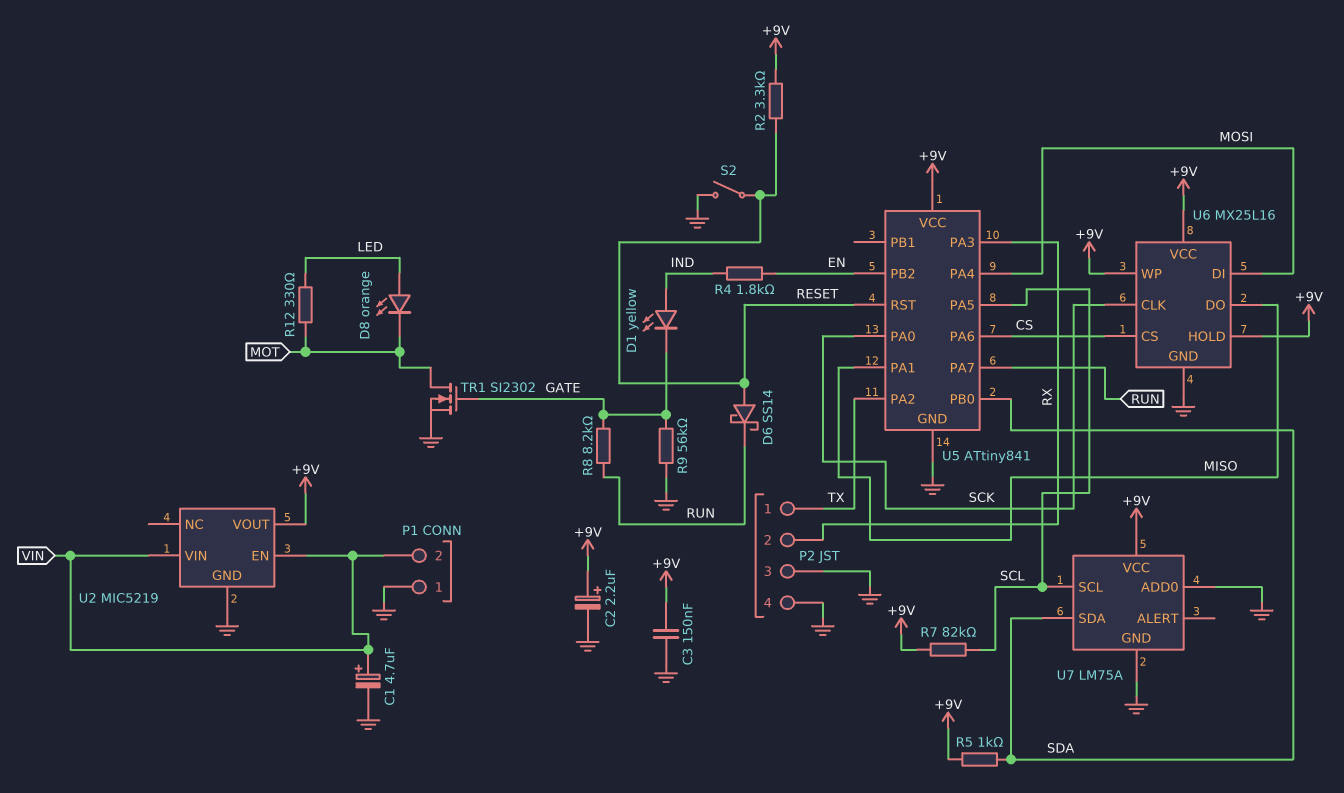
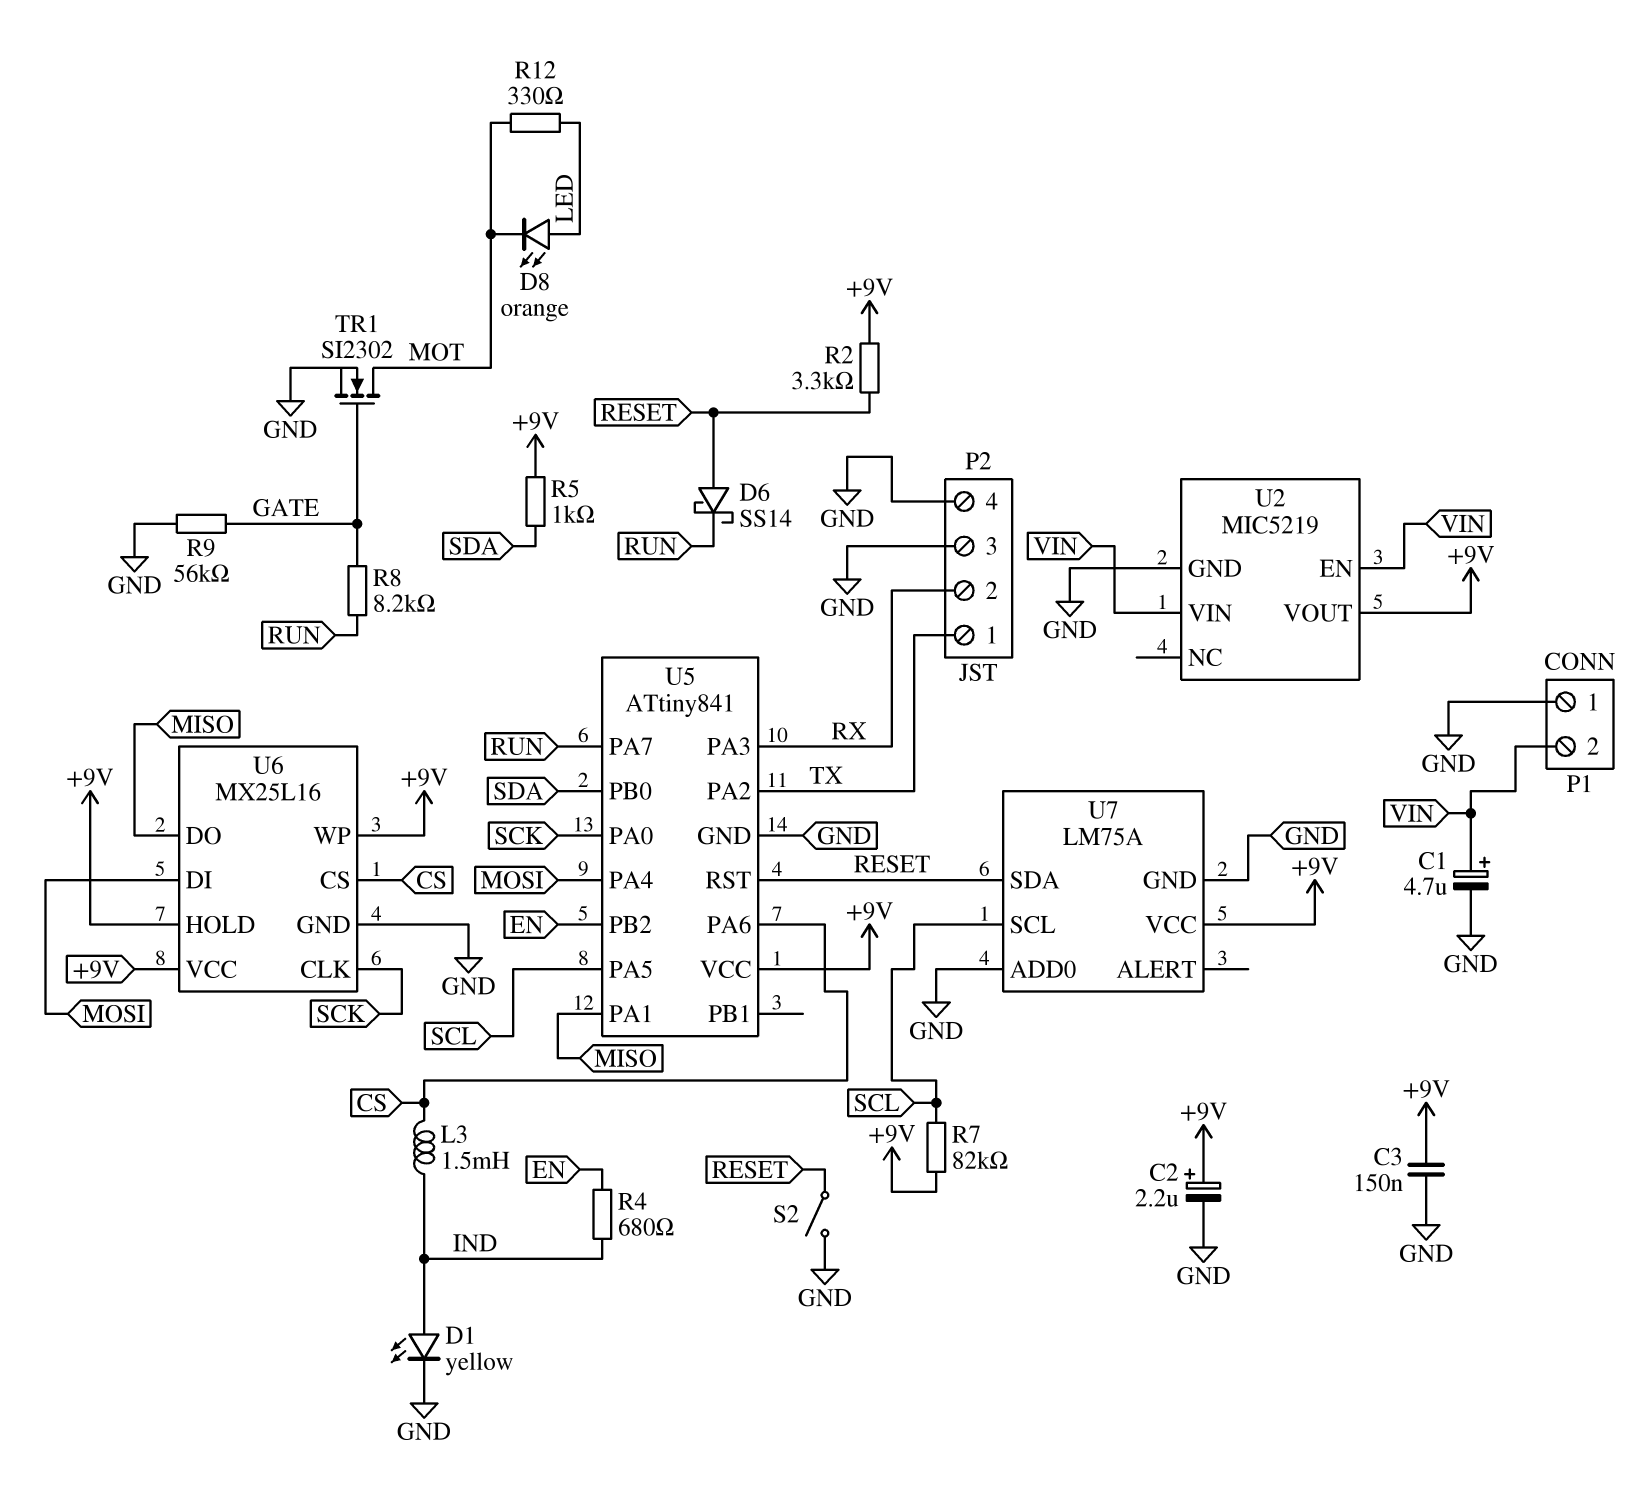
D1: LED yellow (A IND, K GATE) -> LED yellow (A IND, K GND)
L3: none -> 1.5mH (CS, IND)
R4: 1.8k (EN, IND) -> 680 (EN, IND)
U7 pin SDA: SDA -> RESET

